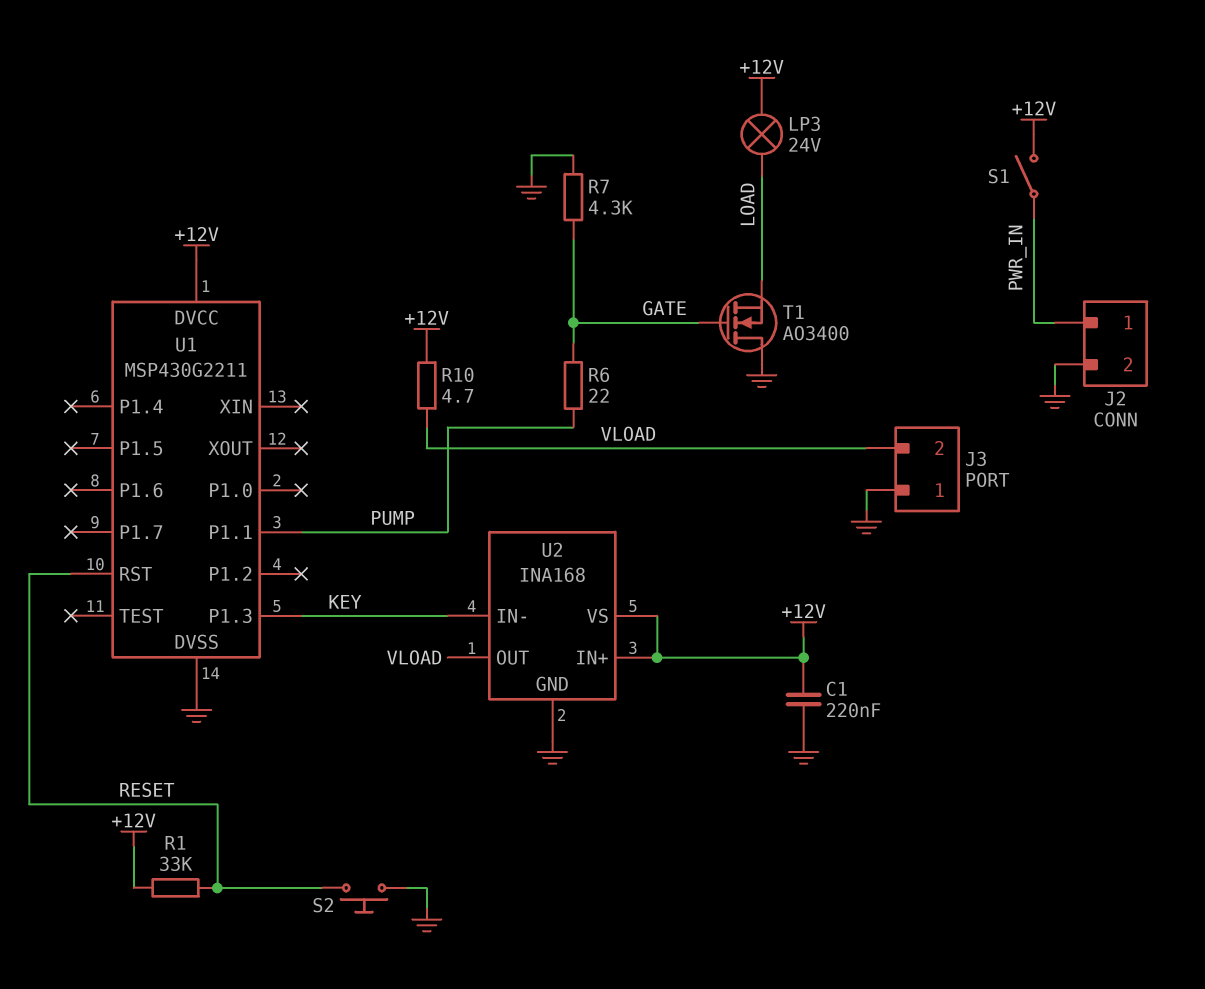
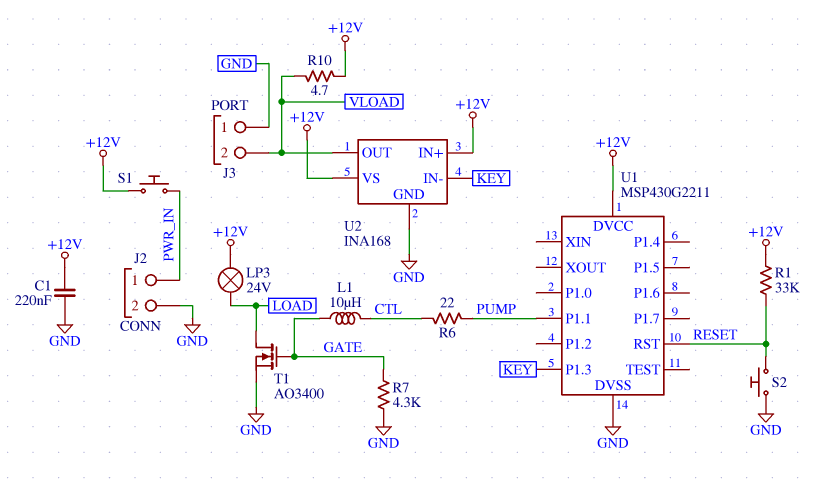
L1: none -> 10uH (CTL, GATE)
R6: 22 (GATE, PUMP) -> 22 (CTL, PUMP)
S1: switch (+12V, PWR_IN) -> button (+12V, PWR_IN)
T1: NMOS AO3400 (G GATE, D GND, S LOAD) -> NMOS AO3400 (G GATE, D LOAD, S GND)

